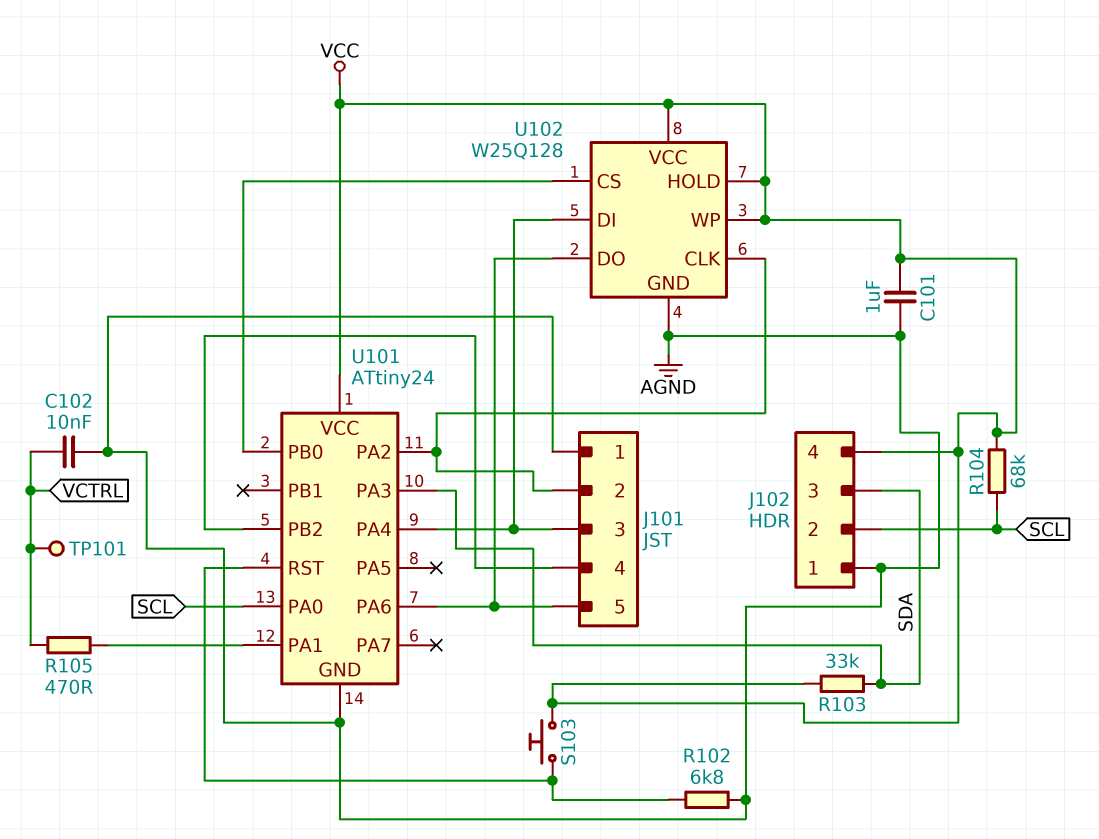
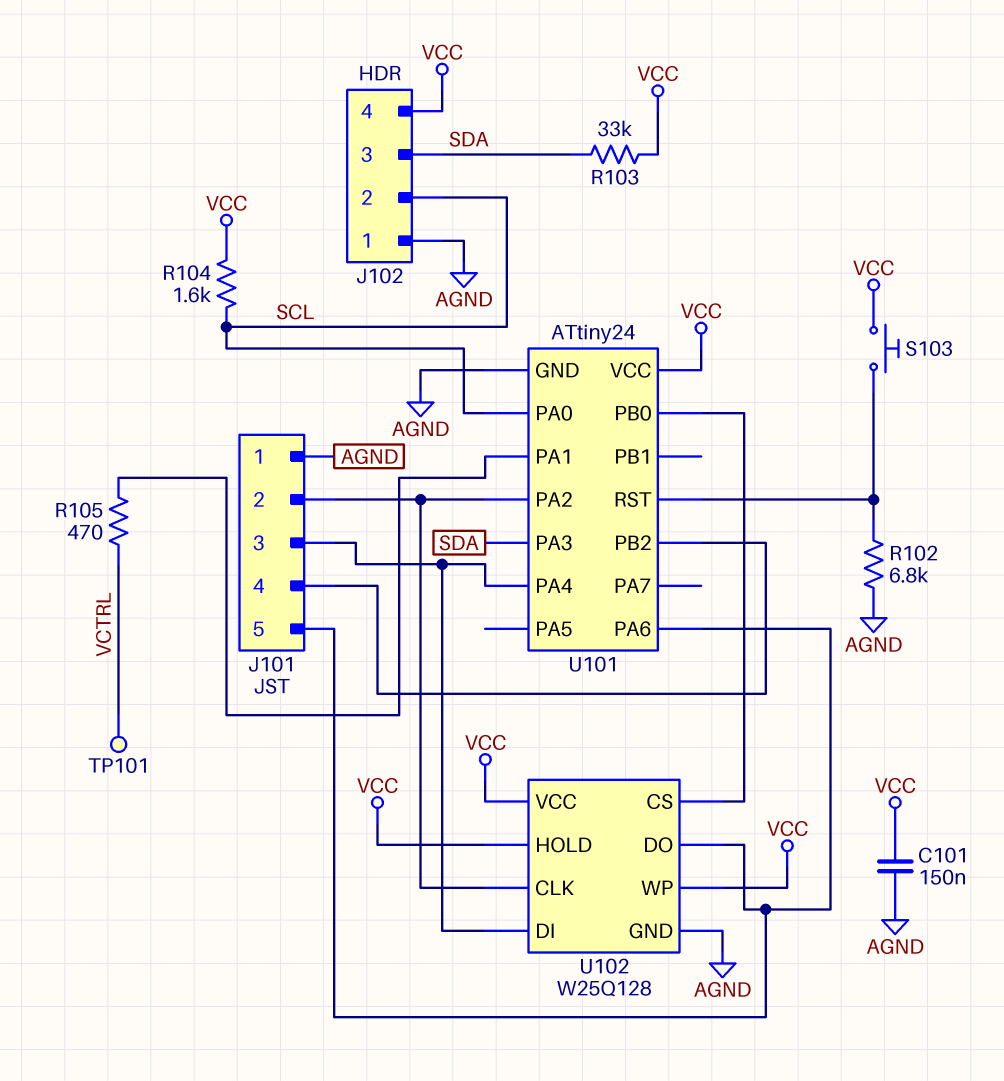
C101: 1uF (AGND, VCC) -> 150nF (AGND, VCC)
C102: 10nF (AGND, VCTRL) -> none
R104: 68k (SCL, VCC) -> 1.6k (SCL, VCC)

